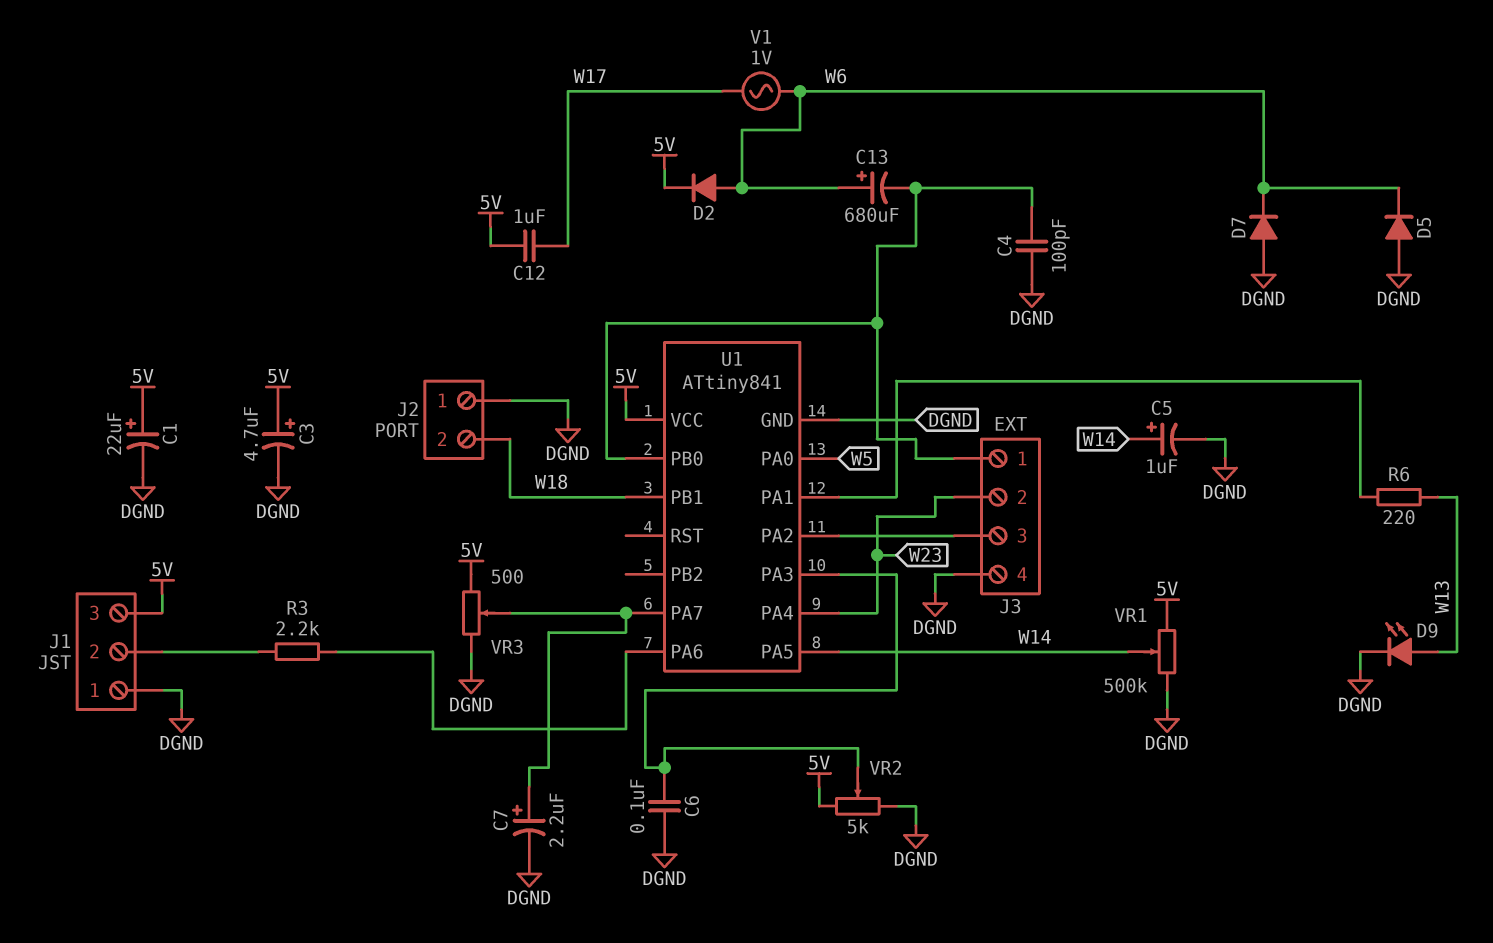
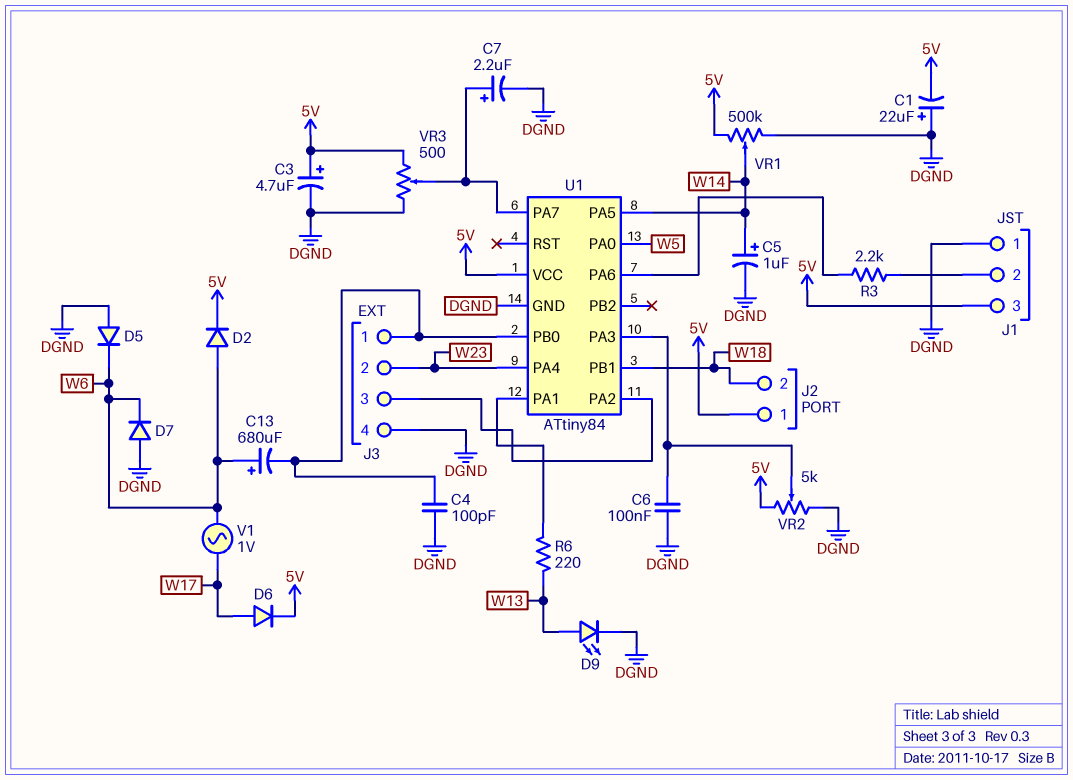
C1: 22uF (plus 5V, minus DGND) -> 22uF (plus DGND, minus 5V)
C12: 1uF (5V, W17) -> none
D6: none -> diode (A W17, K 5V)
J2 pin 1: DGND -> 5V
U1: ATtiny841 -> ATtiny84

